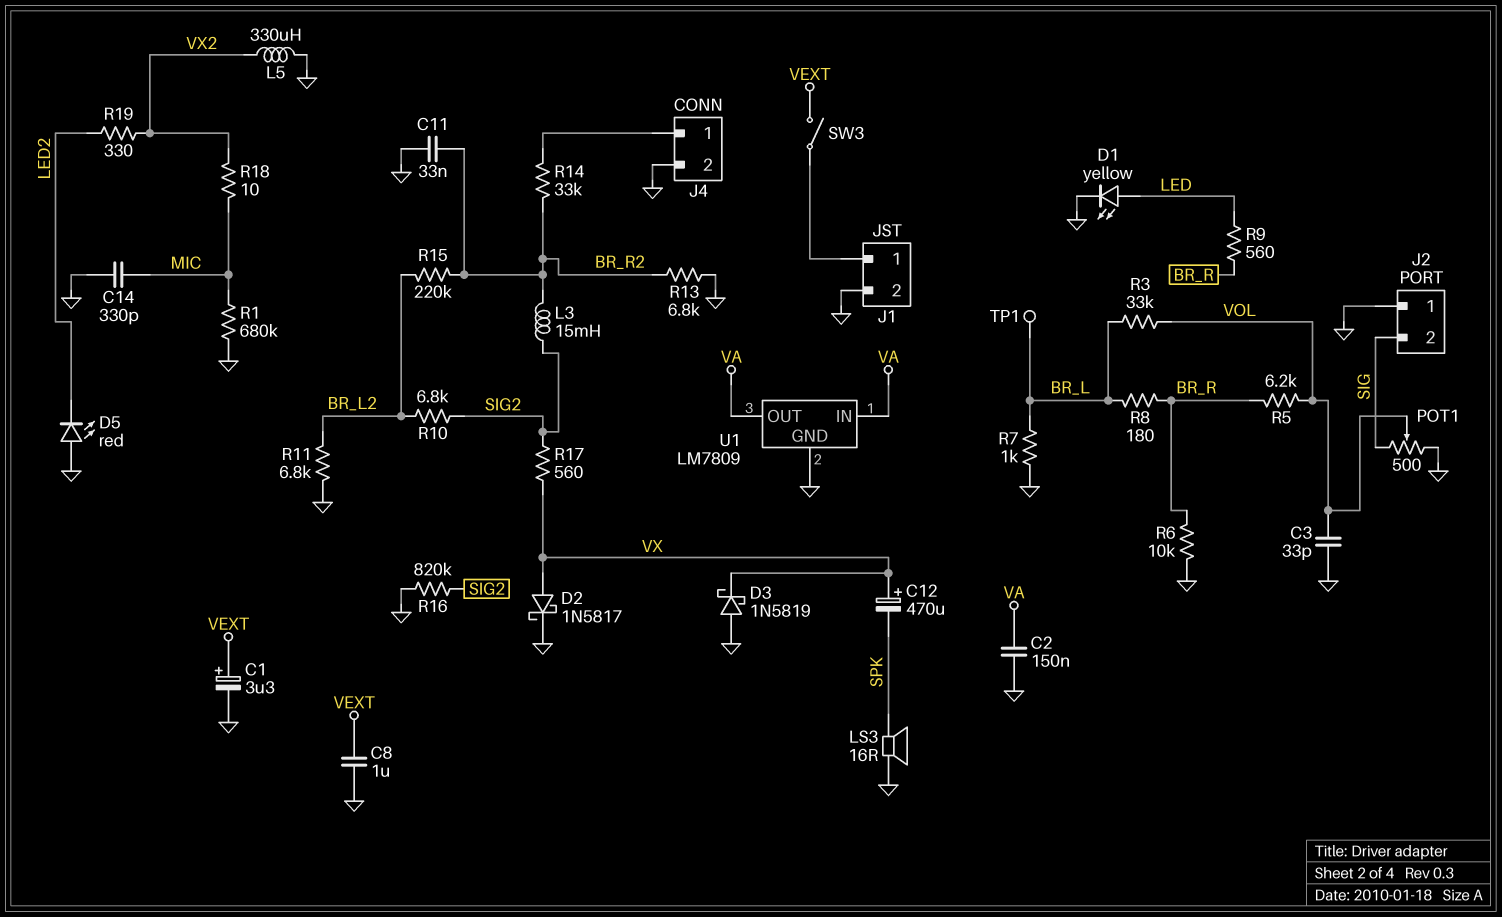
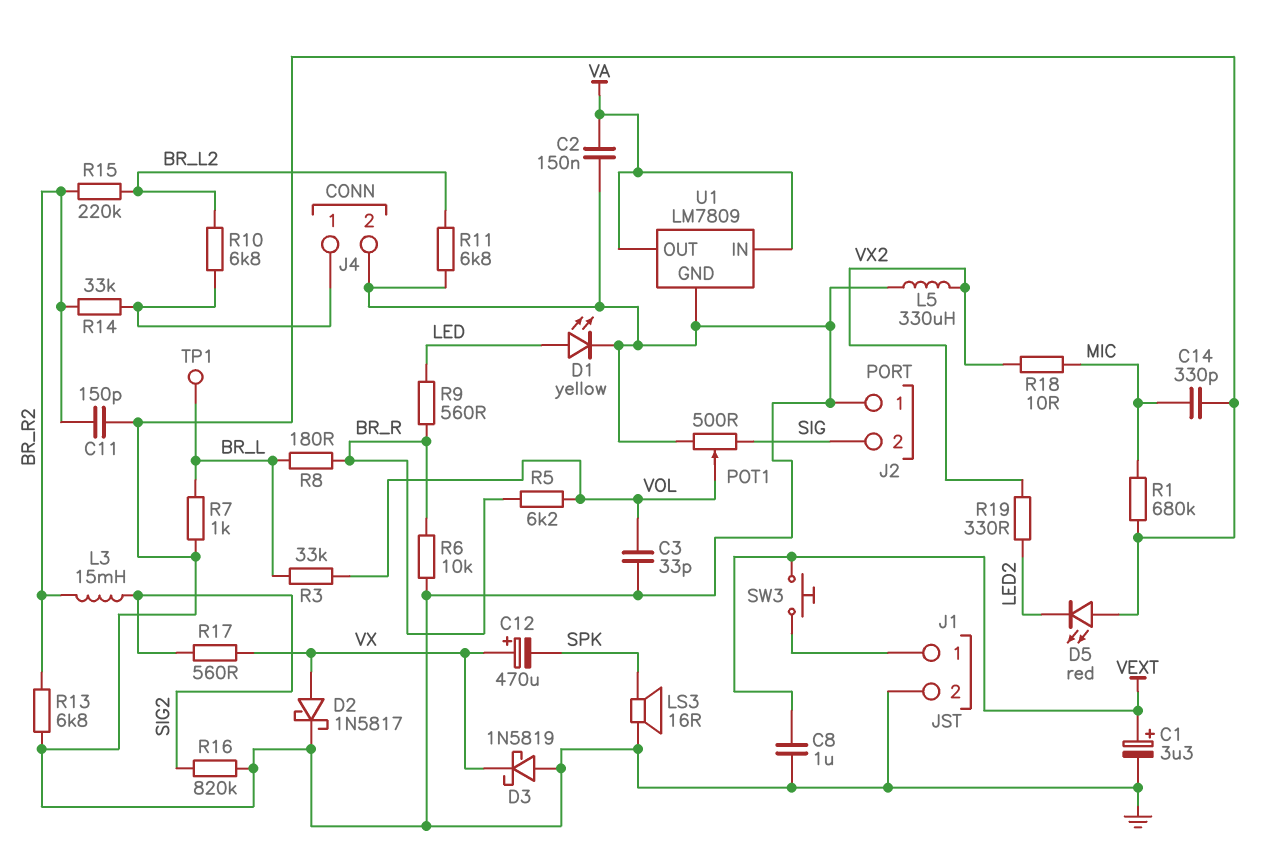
C11: 33nF (BR_R2, GND) -> 150pF (BR_R2, GND)
R10: 6.8k (BR_L2, SIG2) -> 6.8k (BR_L2, J4/1)
SW3: switch (J1/1, VEXT) -> button (J1/1, VEXT)

